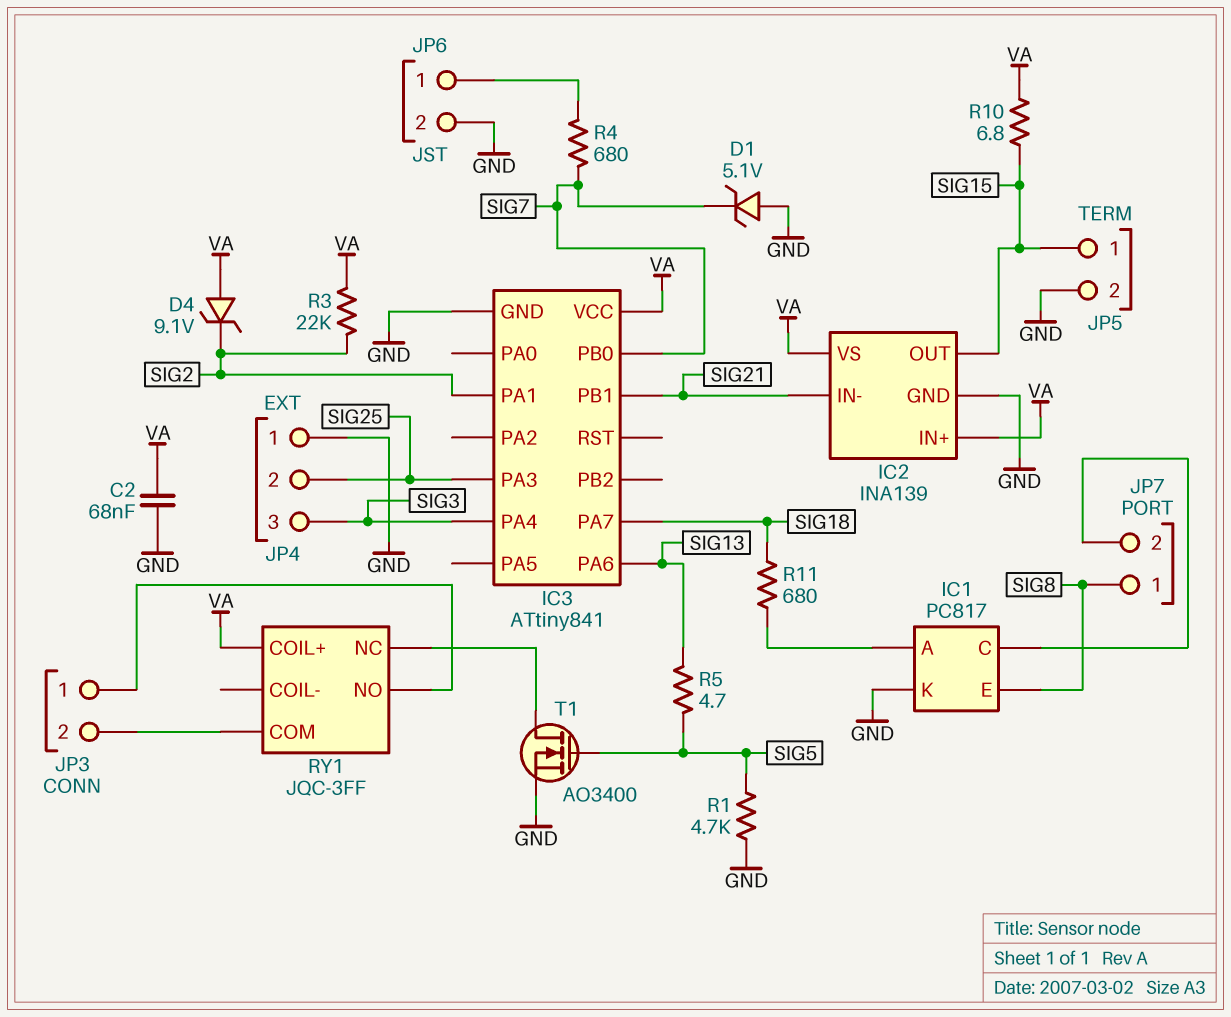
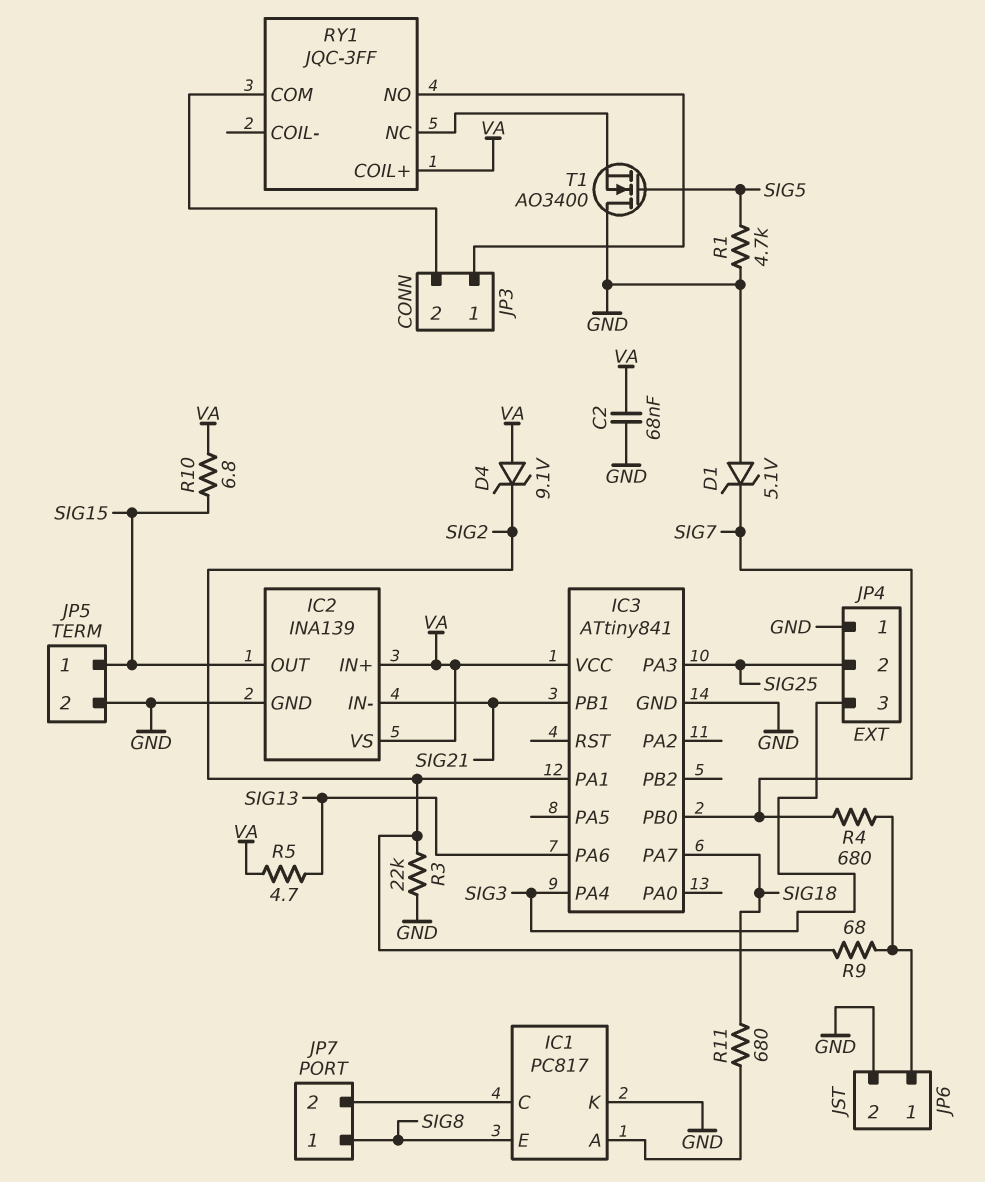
R3: 22k (SIG2, VA) -> 22k (GND, SIG2)
R5: 4.7 (SIG5, SIG13) -> 4.7 (SIG13, VA)
R9: none -> 68 (JP6/1, SIG2)
T1: NMOS AO3400 (G SIG5, D RY1/NC, S GND) -> NMOS AO3400 (G SIG5, D GND, S RY1/NC)

